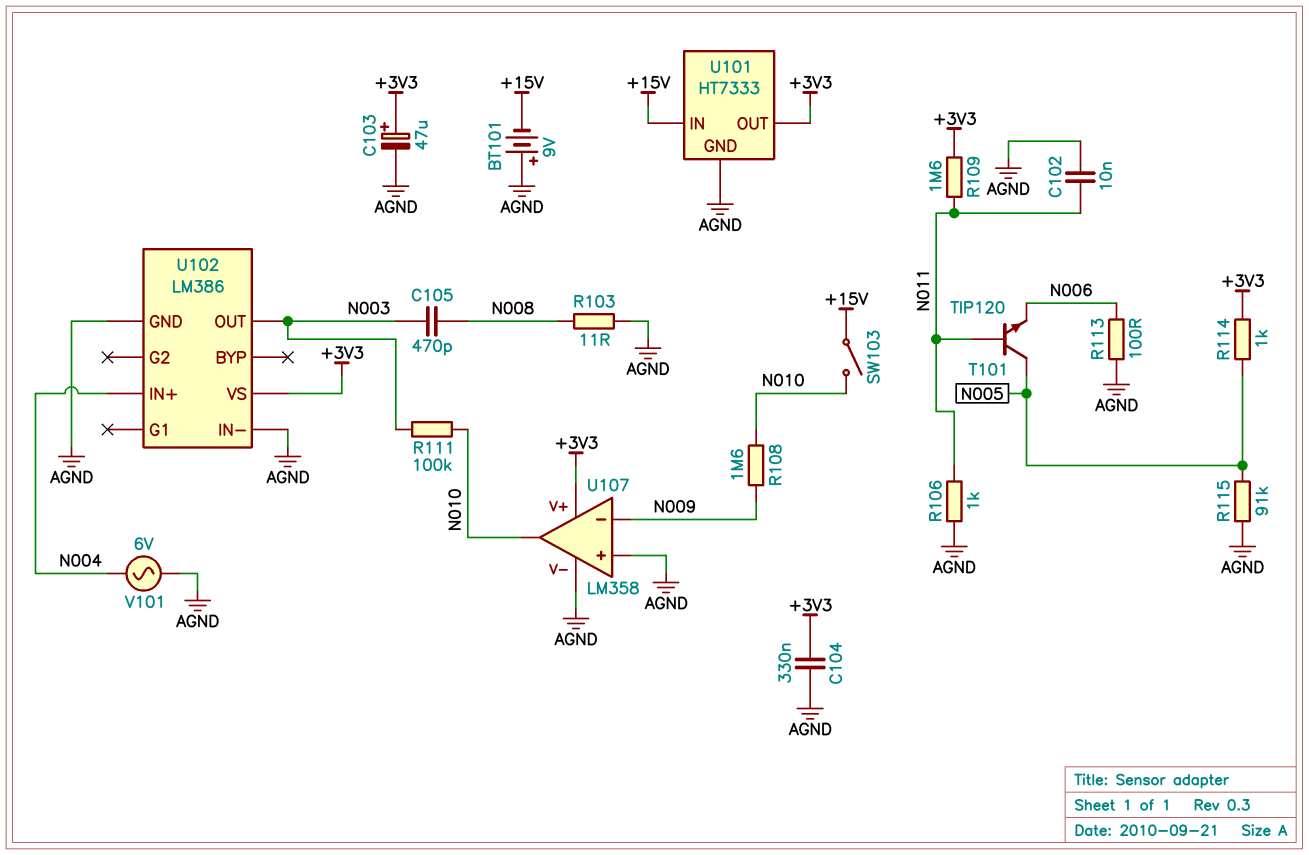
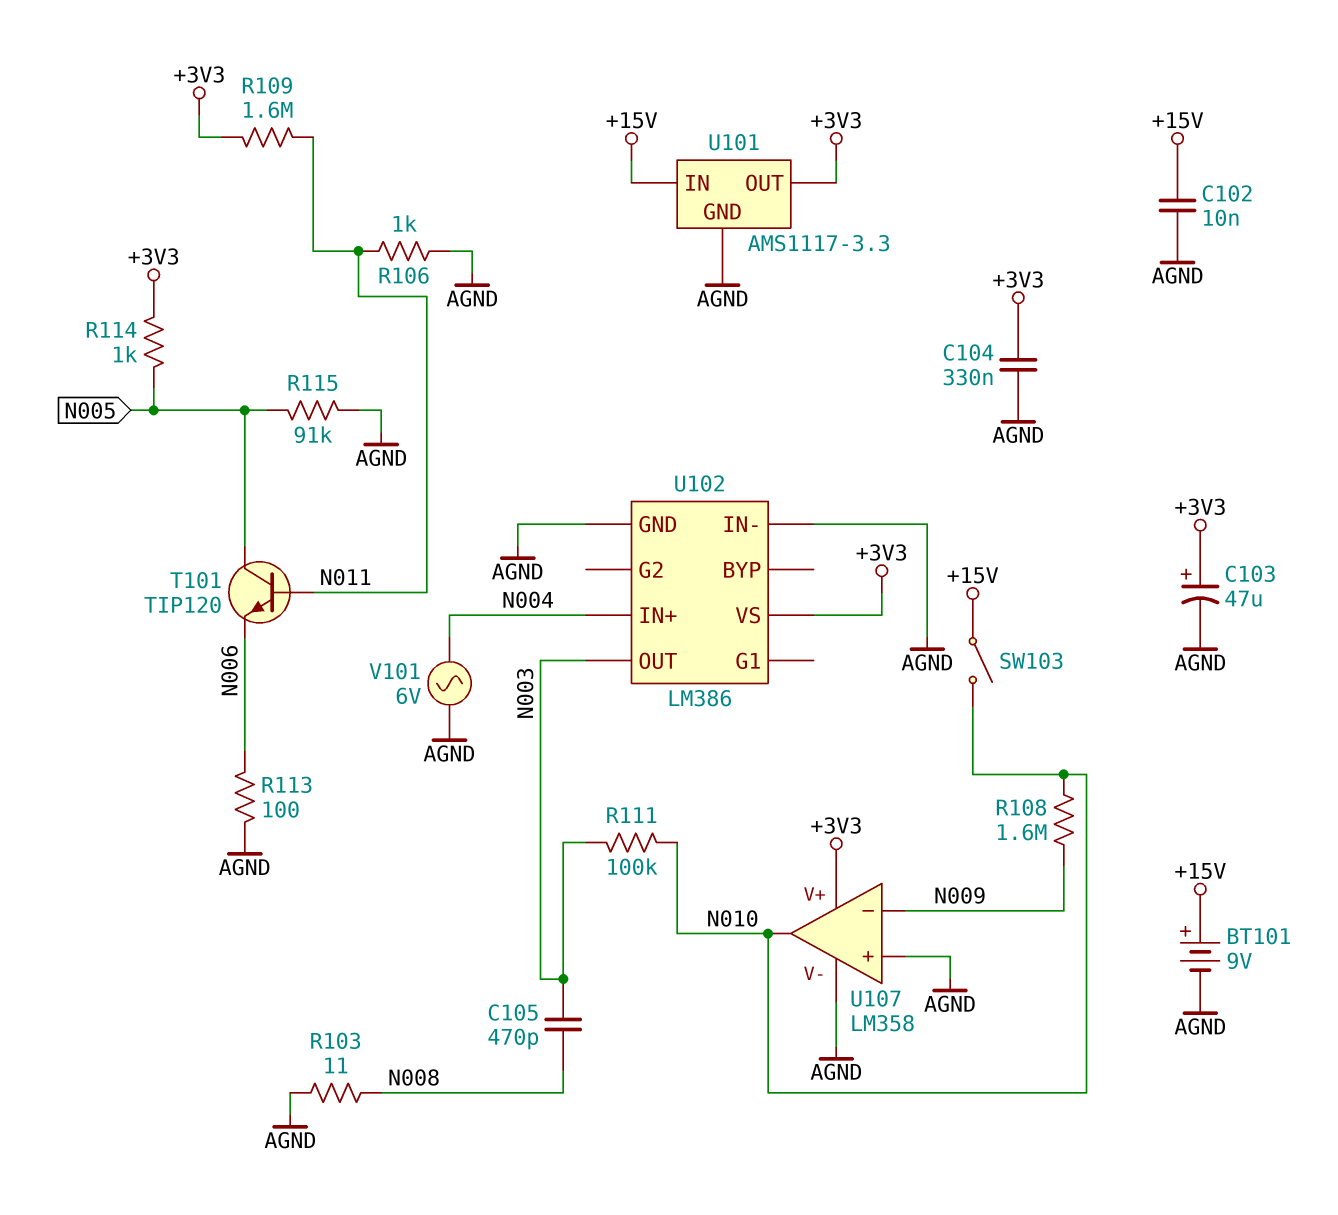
BT101: 9V (plus AGND, minus +15V) -> 9V (plus +15V, minus AGND)
C102: 10nF (AGND, N011) -> 10nF (+15V, AGND)
U101: HT7333 -> AMS1117-3.3

